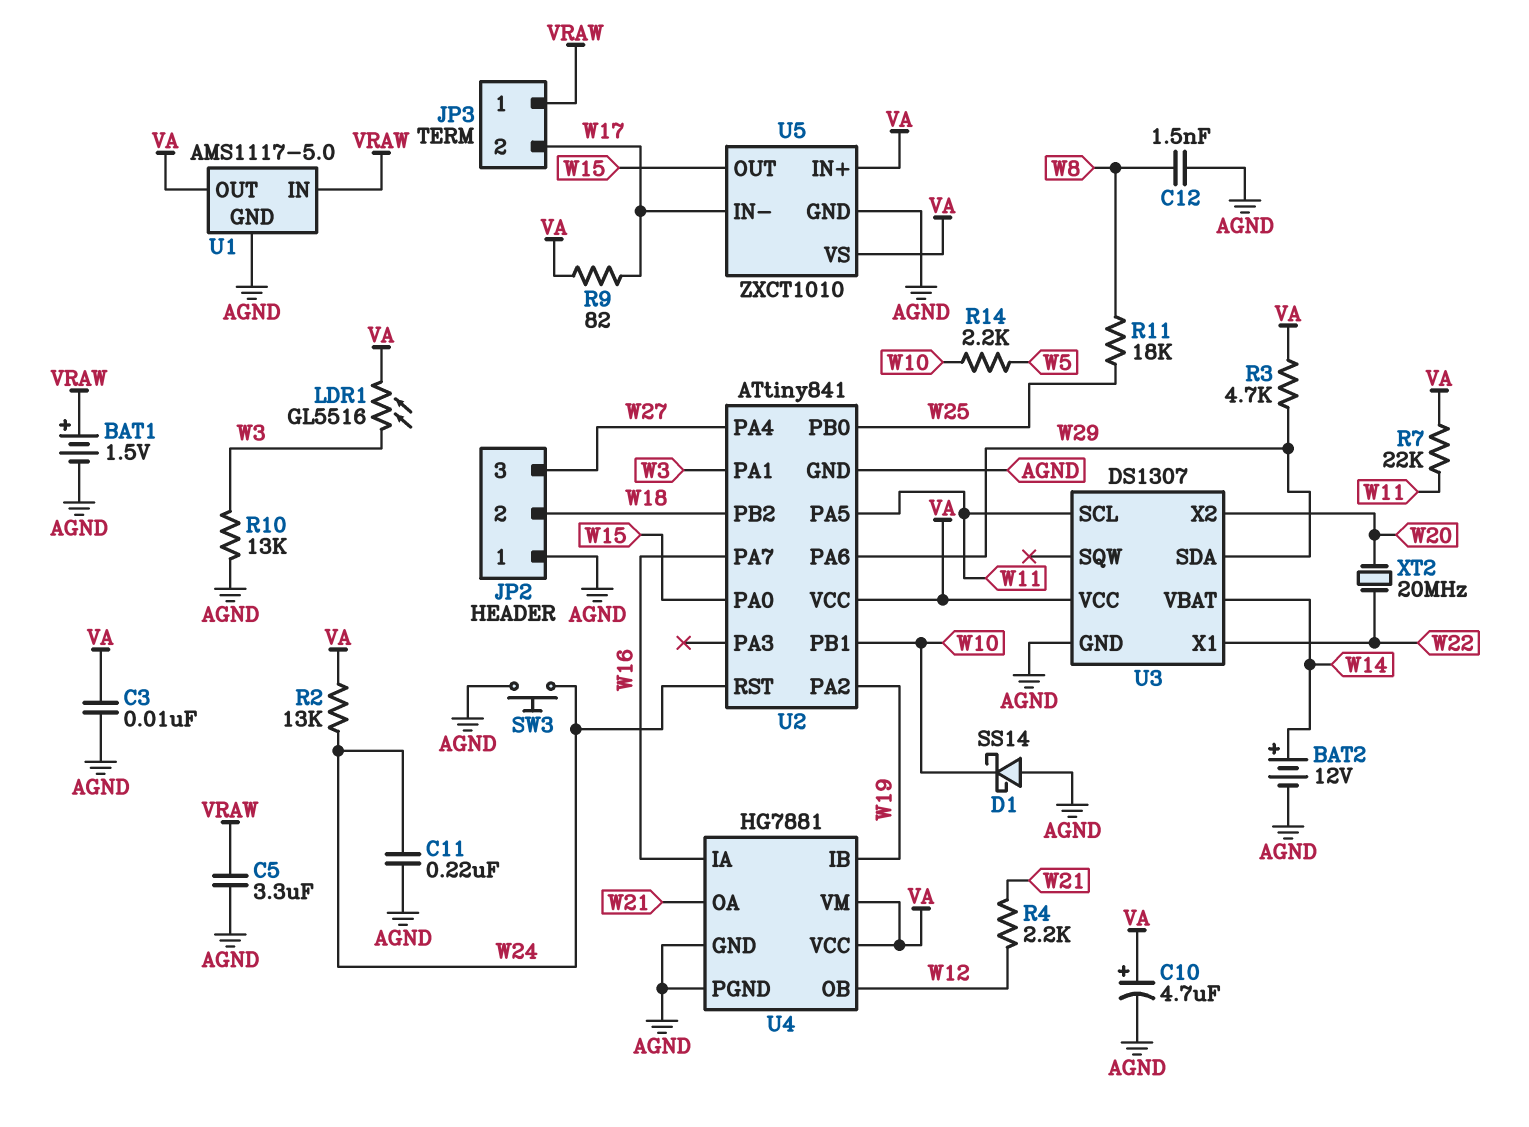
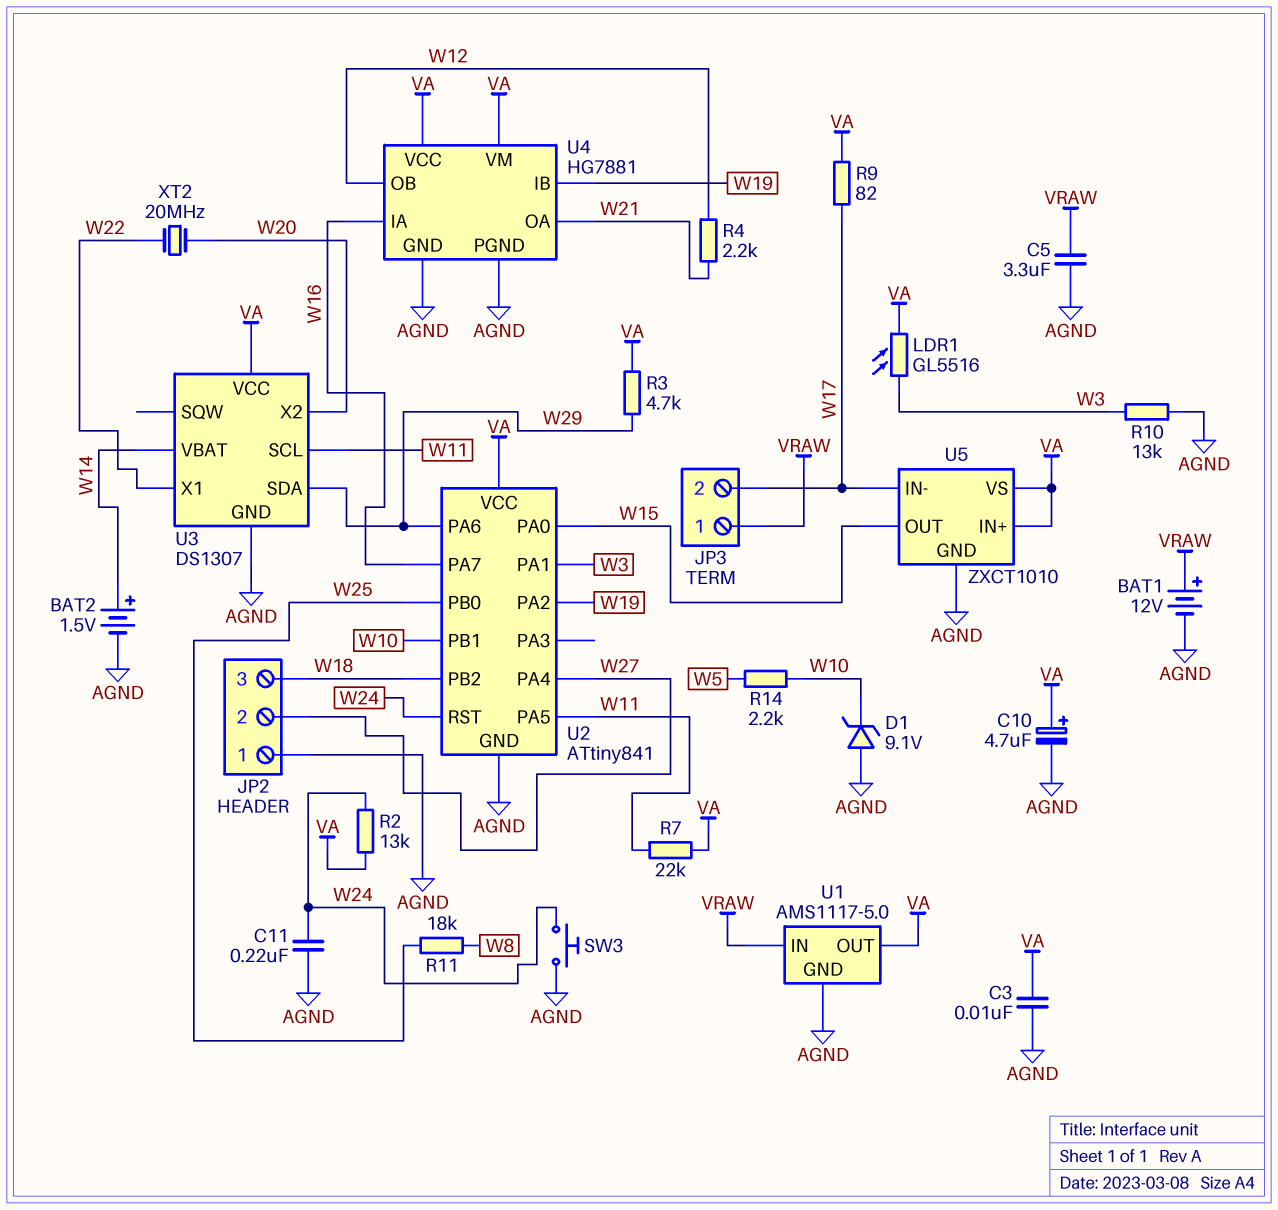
BAT1: 1.5V (plus VRAW, minus AGND) -> 12V (plus VRAW, minus AGND)
BAT2: 12V (plus W14, minus AGND) -> 1.5V (plus W14, minus AGND)
C12: 1.5nF (AGND, W8) -> none
D1: schottky SS14 (A AGND, K W10) -> zener 9.1V (A AGND, K W10)
JP2 pin 2: W18 -> W27
JP2 pin 3: W27 -> W18

